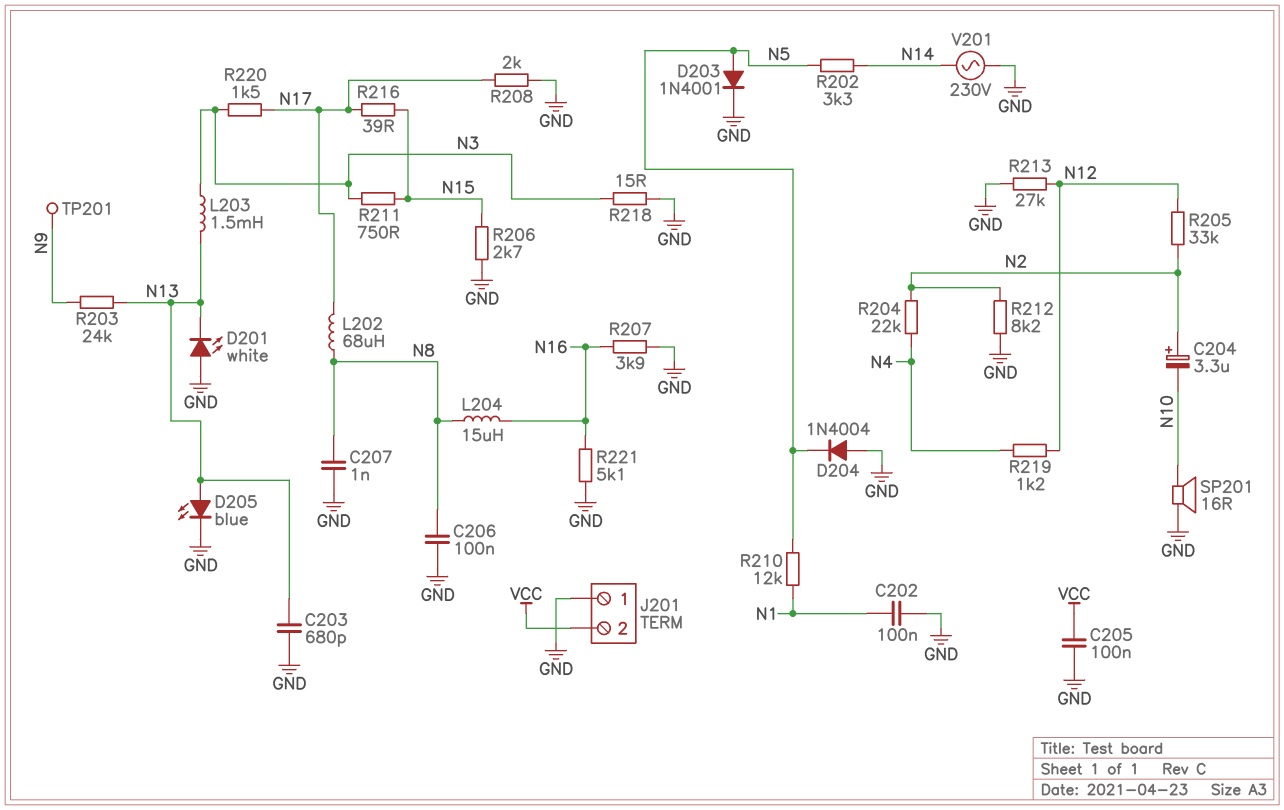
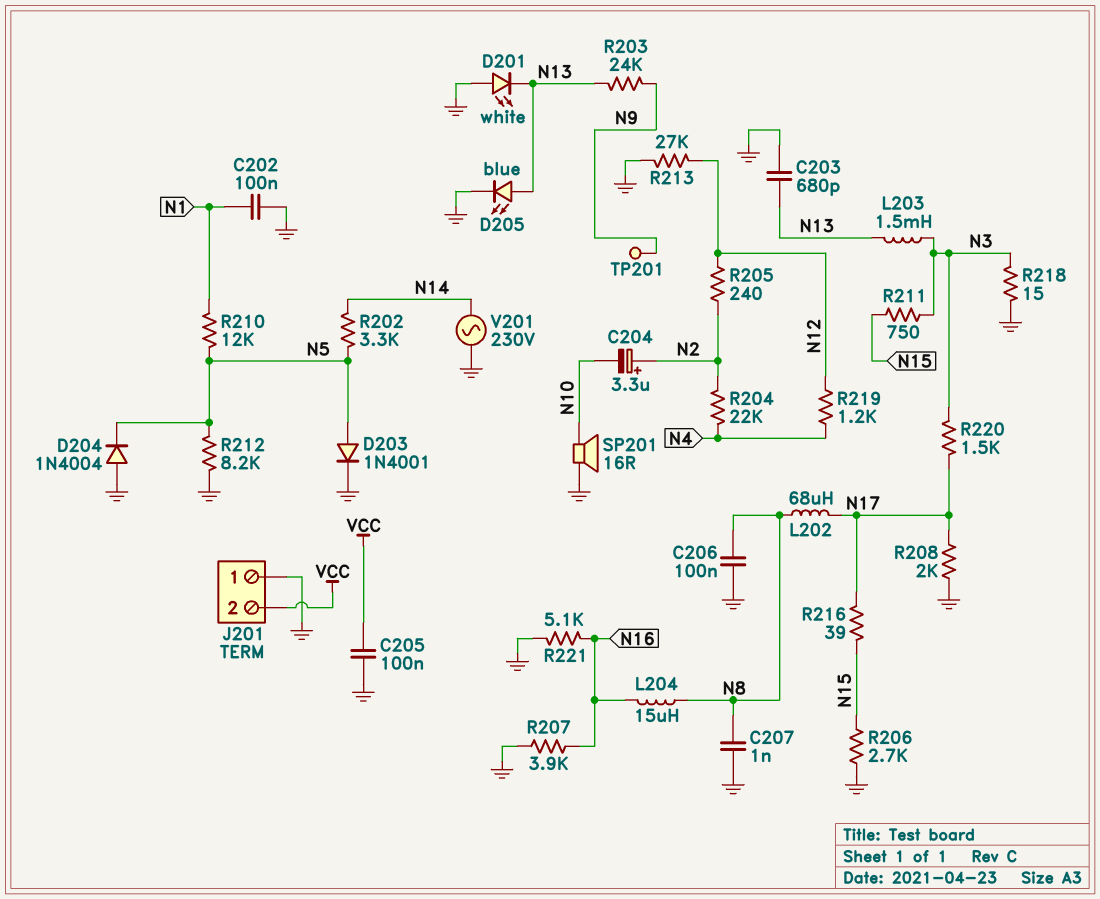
R205: 33k (N2, N12) -> 240 (N2, N12)
R212: 8.2k (GND, N2) -> 8.2k (GND, N5)

